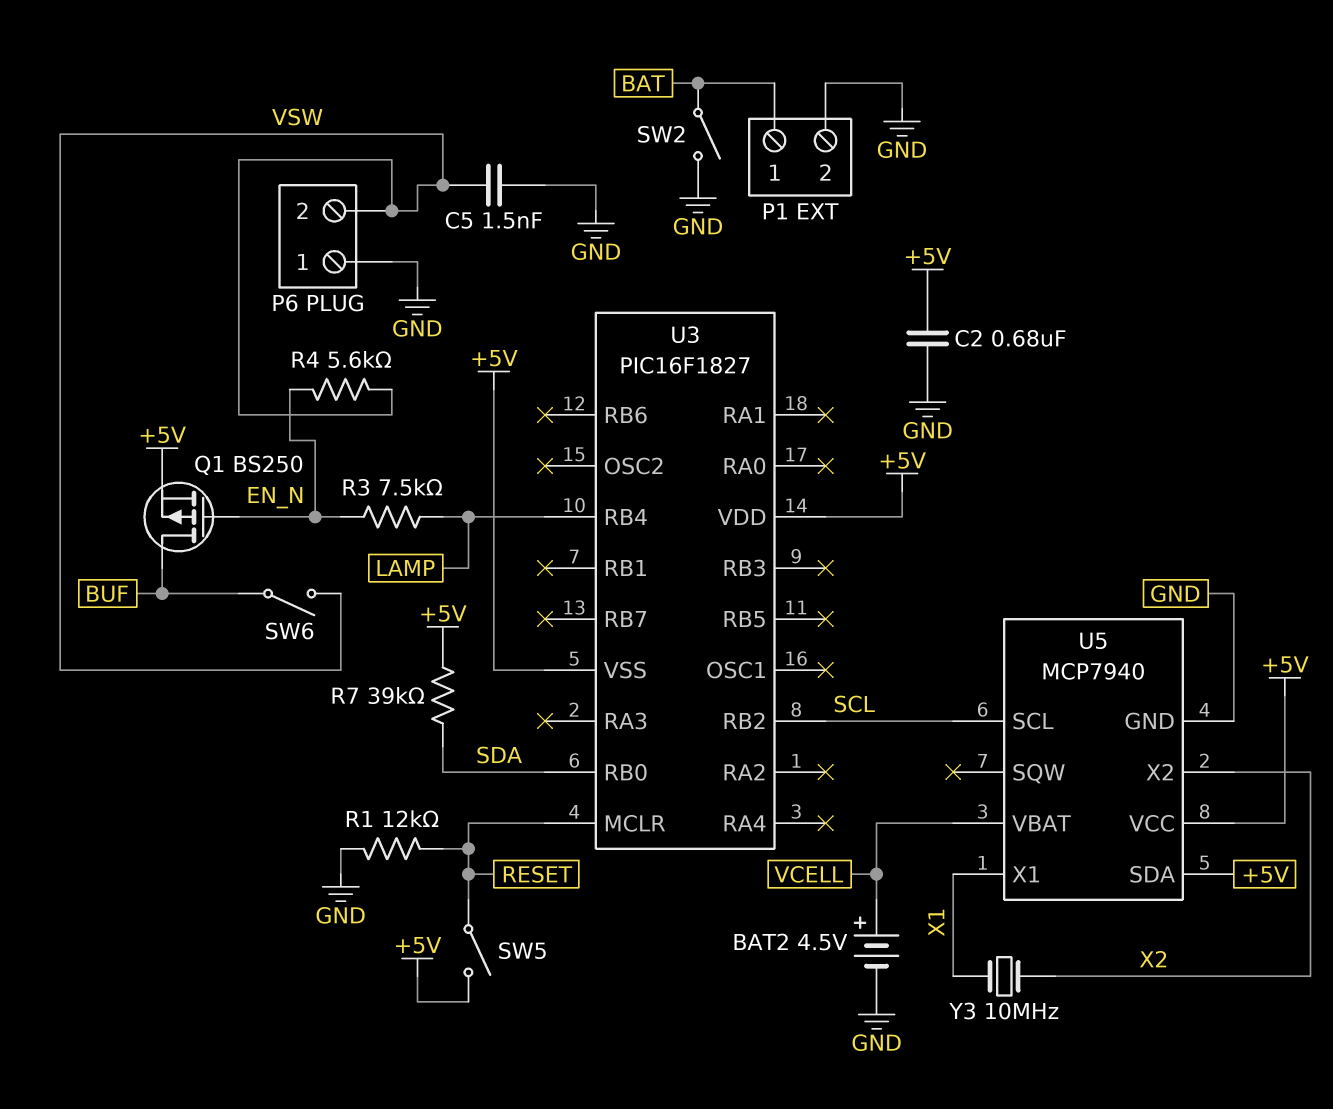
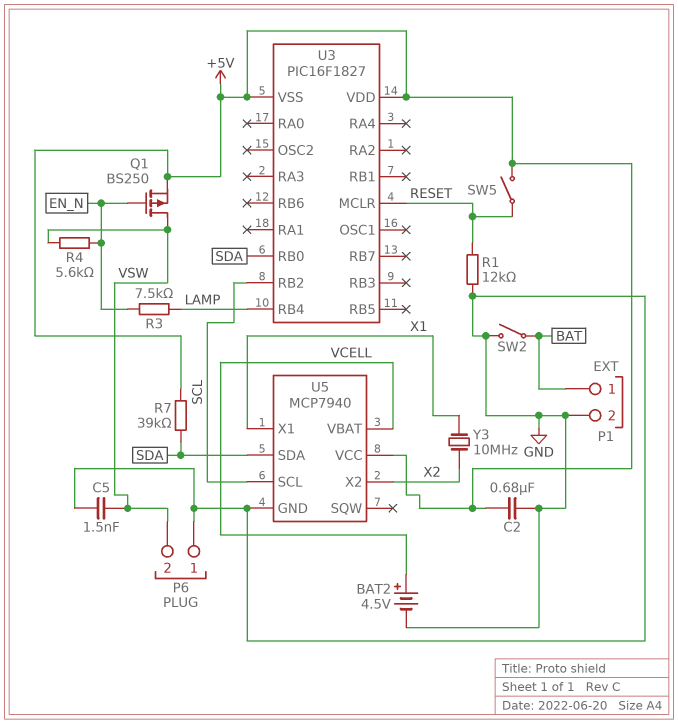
Q1: PMOS BS250 (G EN_N, D BUF, S +5V) -> PMOS BS250 (G EN_N, D VSW, S +5V)
SW6: switch (BUF, VSW) -> none
U5 pin SDA: +5V -> SDA

